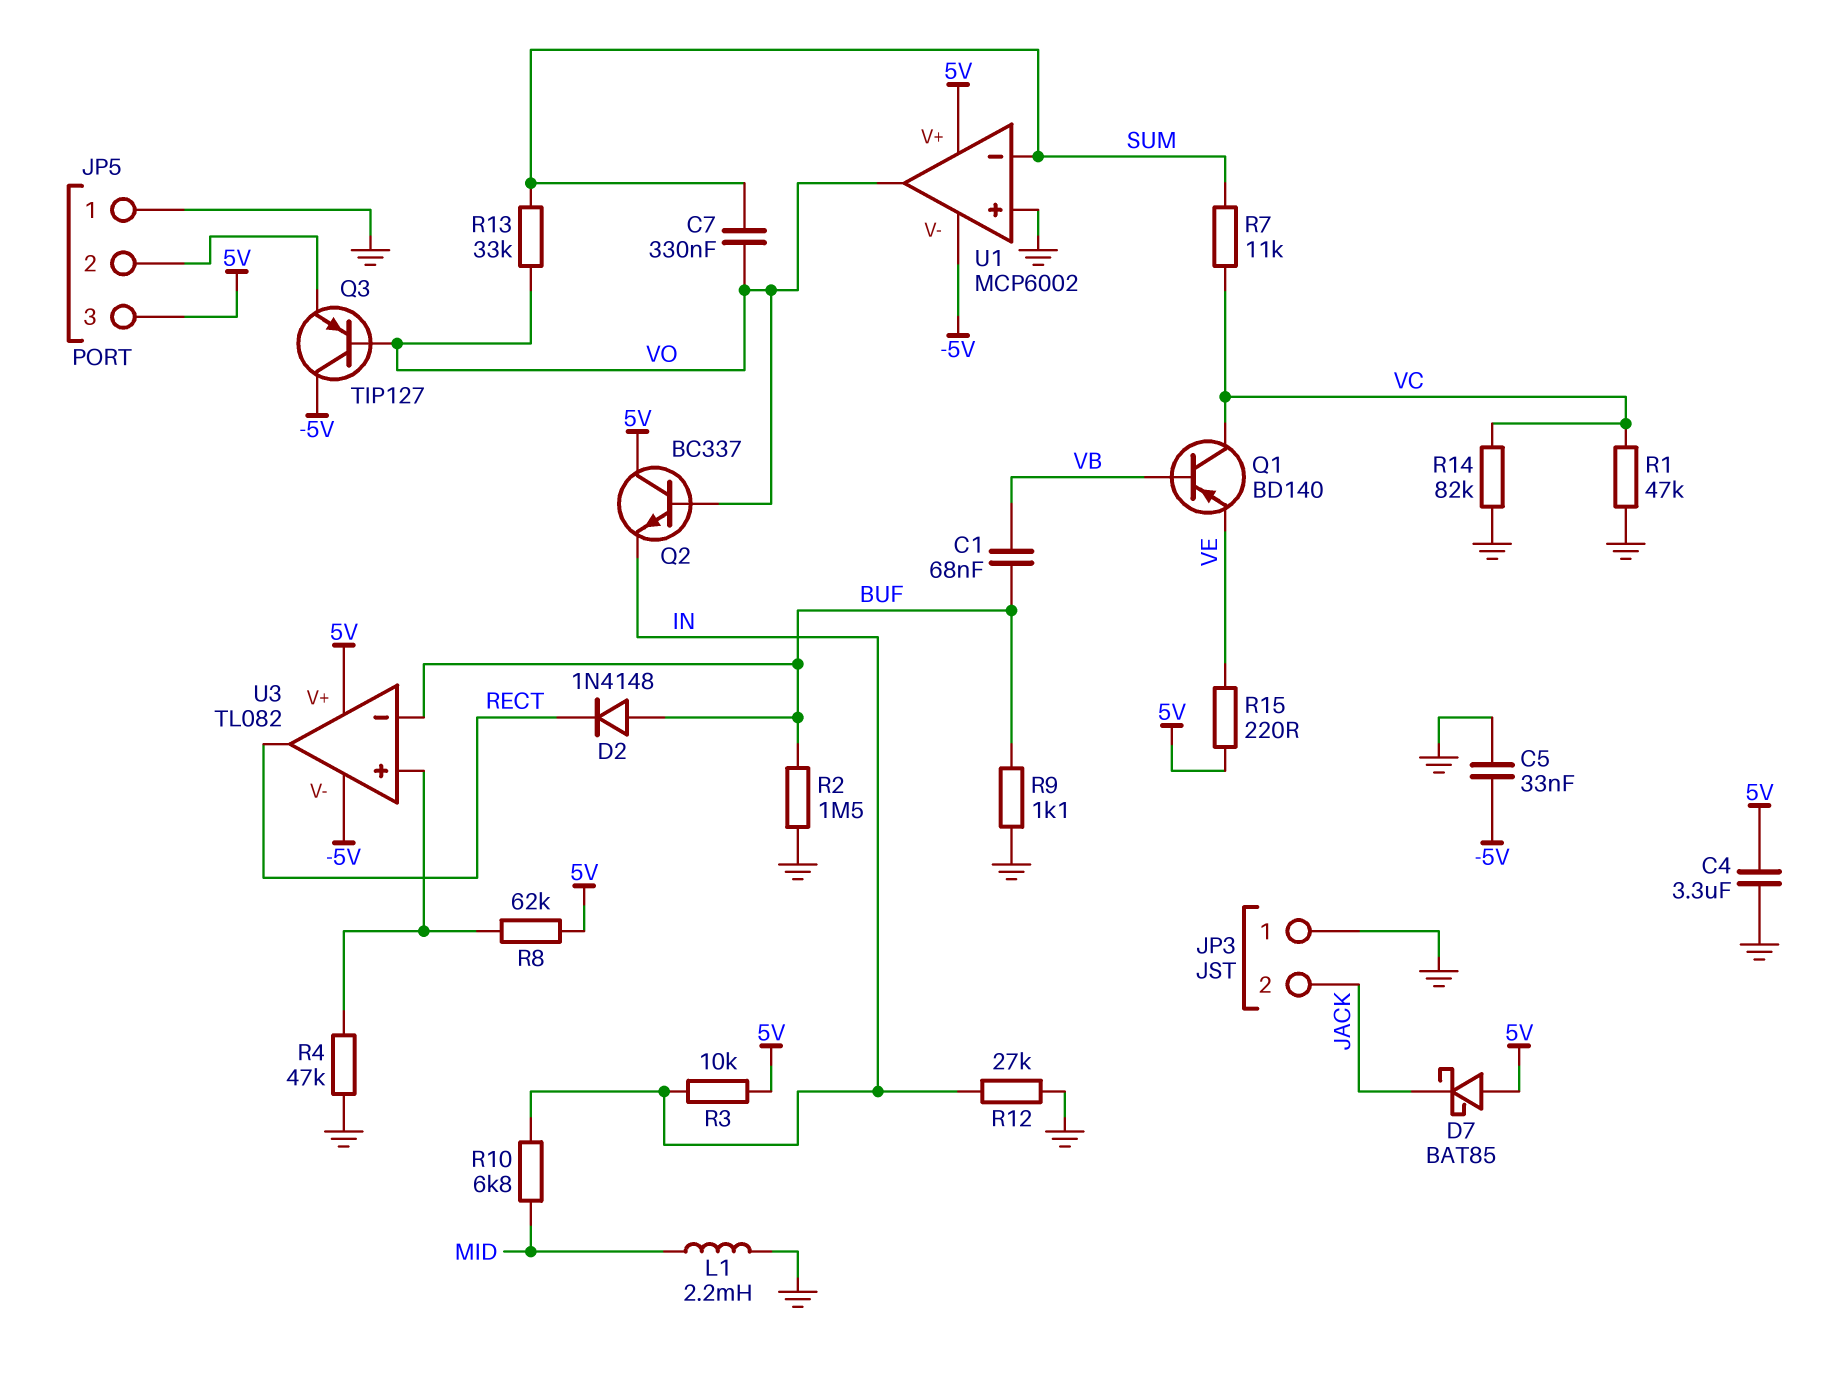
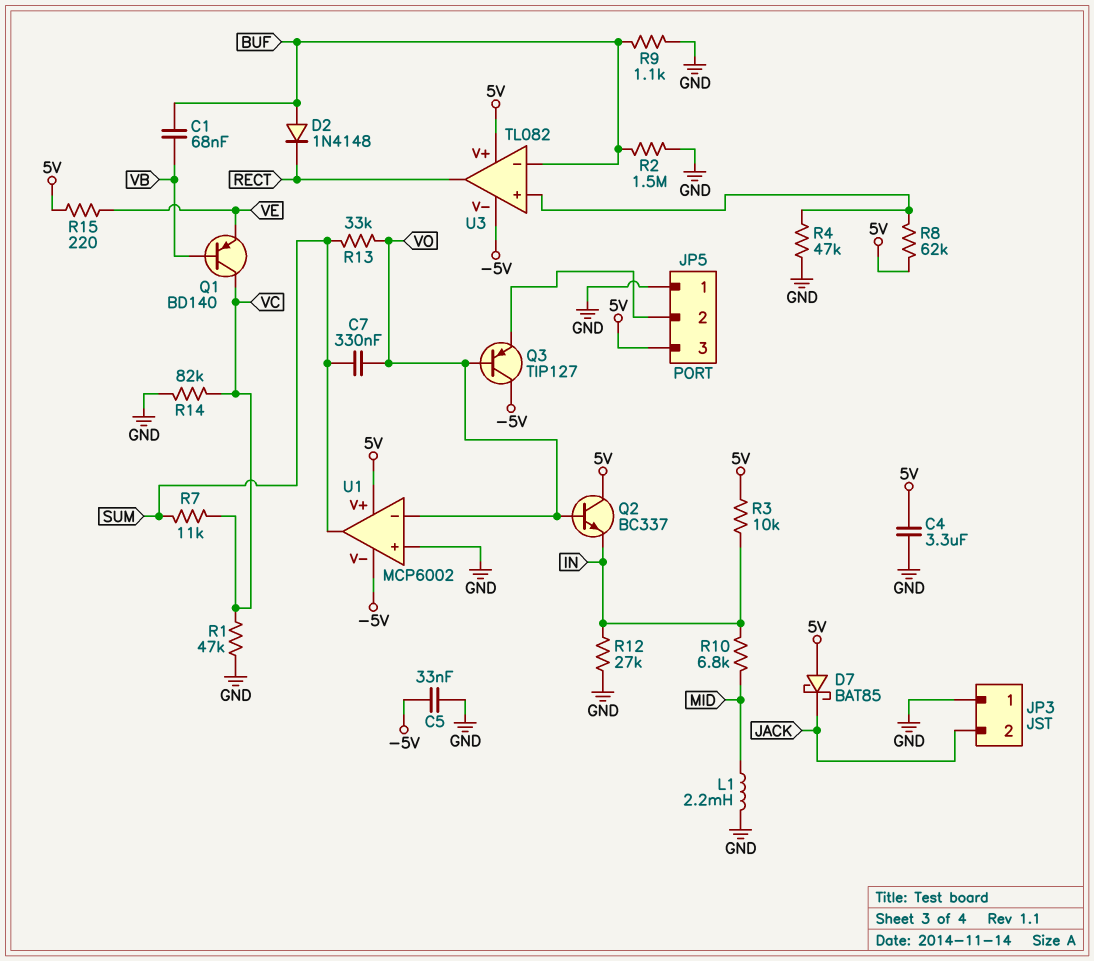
U1 pin in-: SUM -> VO
U1 pin out: VO -> SUM

